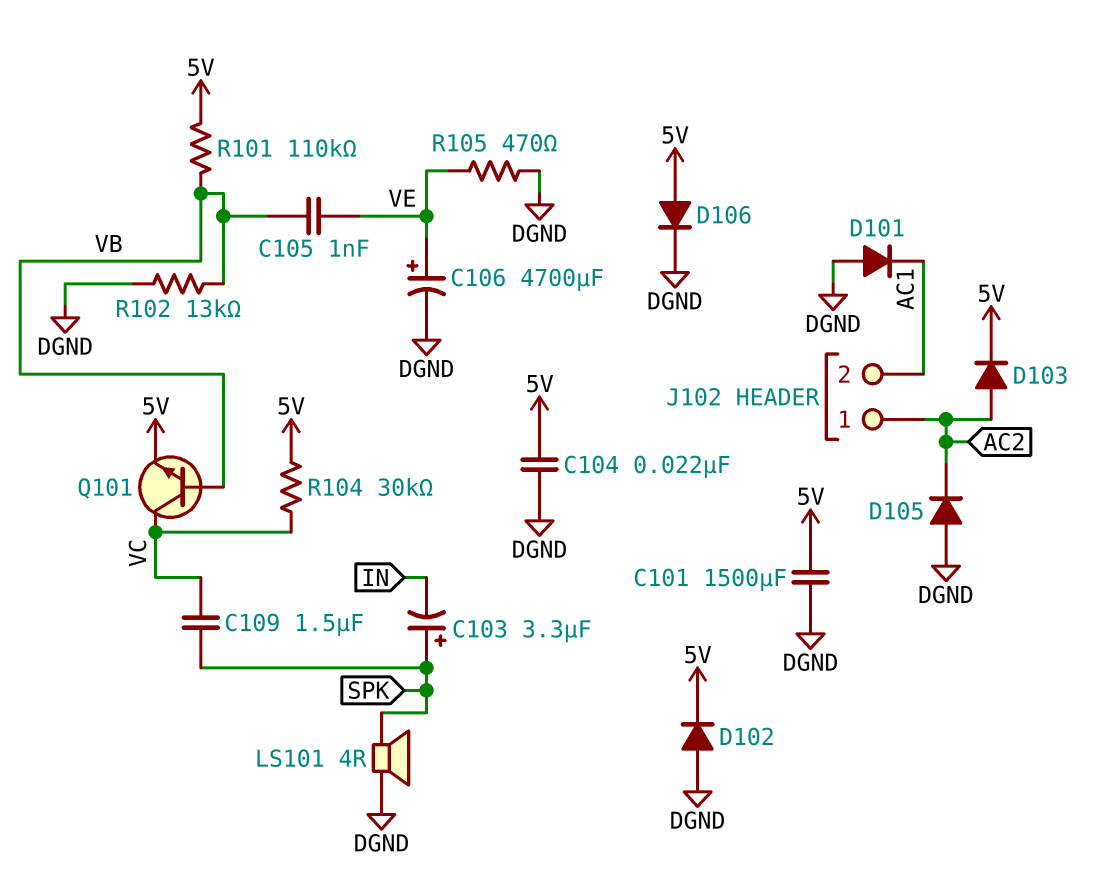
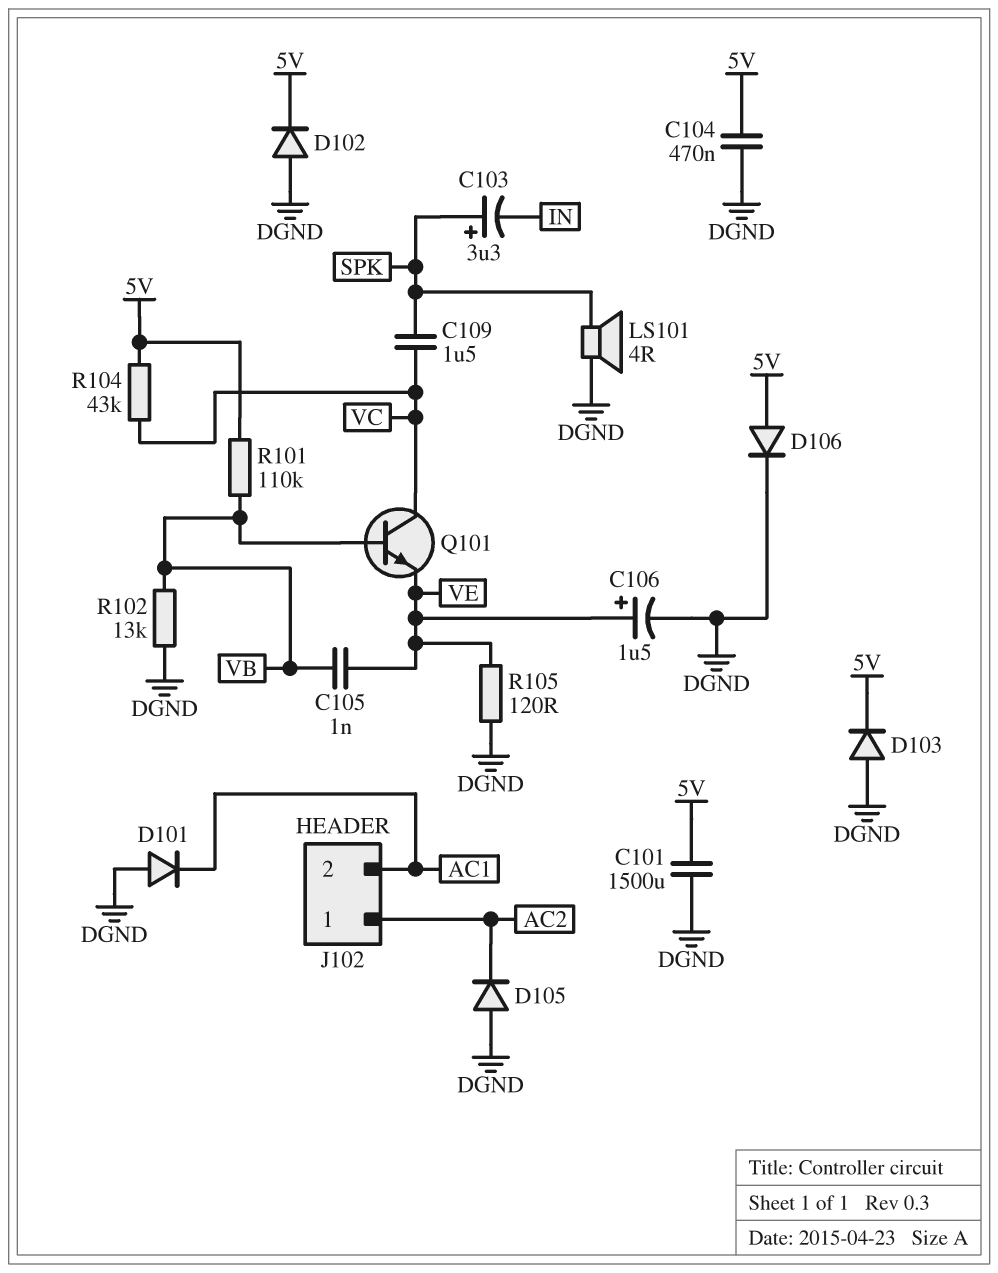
C104: 22nF (5V, DGND) -> 470nF (5V, DGND)
C106: 4700uF (plus VE, minus DGND) -> 1.5uF (plus VE, minus DGND)
D103: diode (A AC2, K 5V) -> diode (A DGND, K 5V)
Q101: NPN (B VB, C VC, E 5V) -> NPN (B VB, C VC, E VE)
R104: 30k (5V, VC) -> 43k (5V, VC)
R105: 470 (DGND, VE) -> 120 (DGND, VE)

